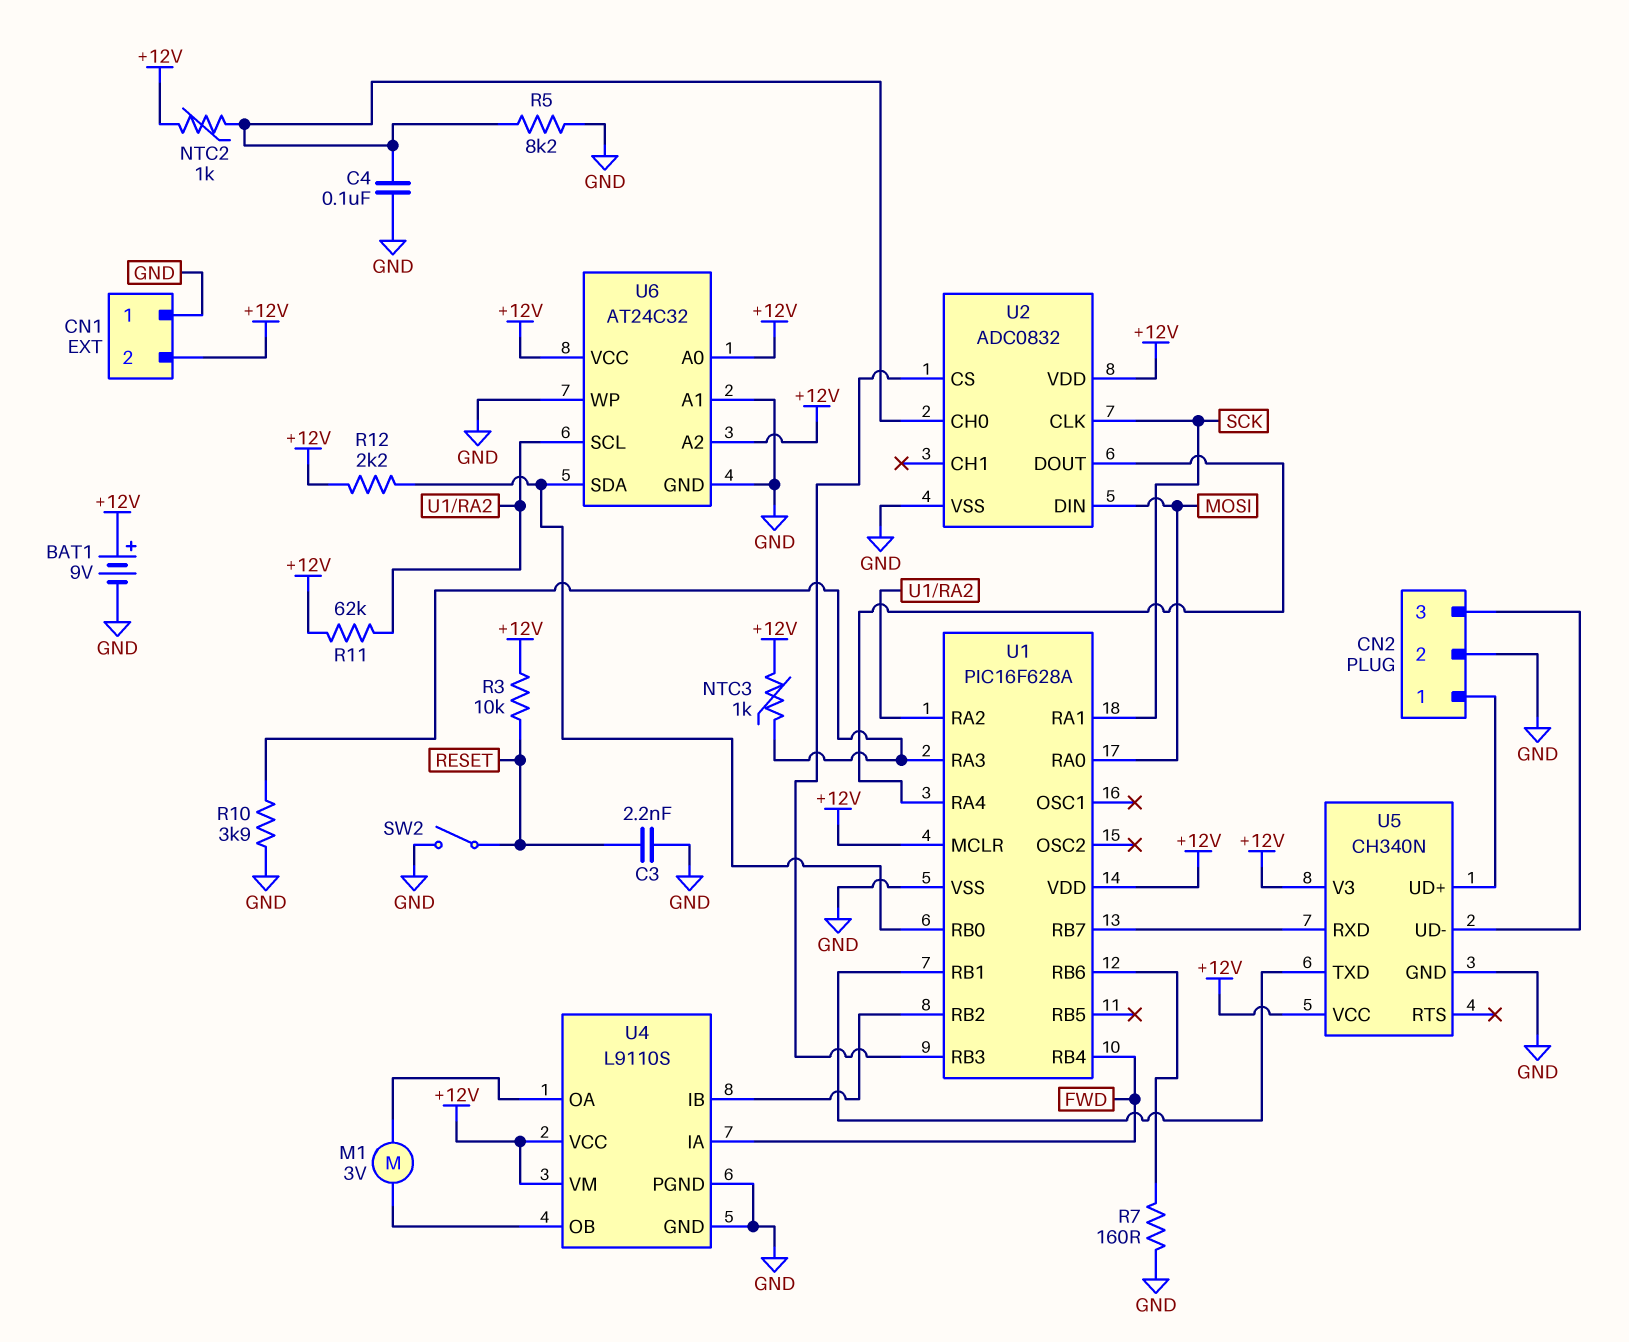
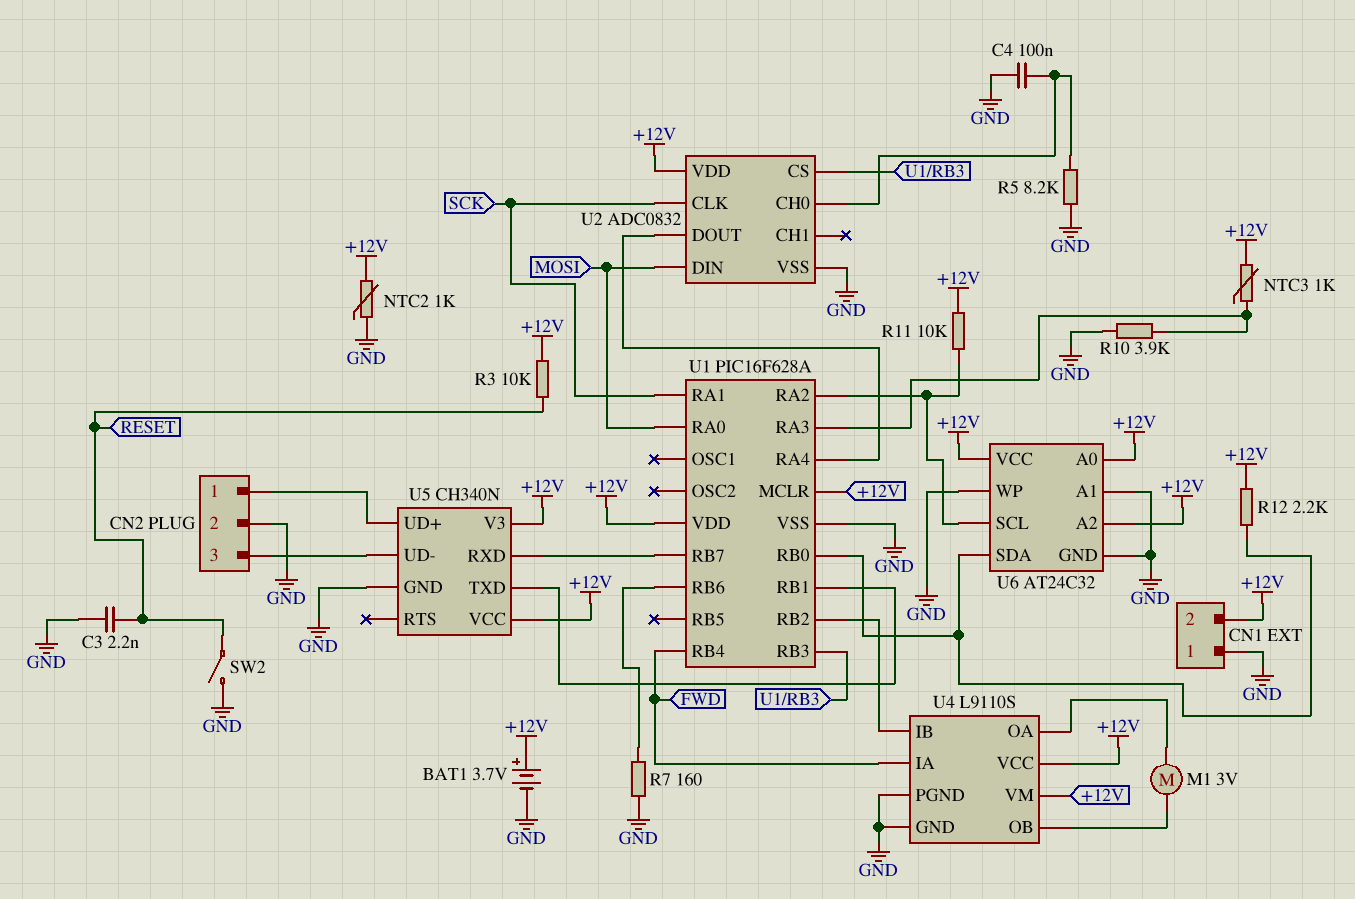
BAT1: 9V (plus +12V, minus GND) -> 3.7V (plus +12V, minus GND)
NTC2: 1k (+12V, U2/CH0) -> 1k (+12V, GND)
R11: 62k (+12V, U1/RA2) -> 10k (+12V, U1/RA2)

